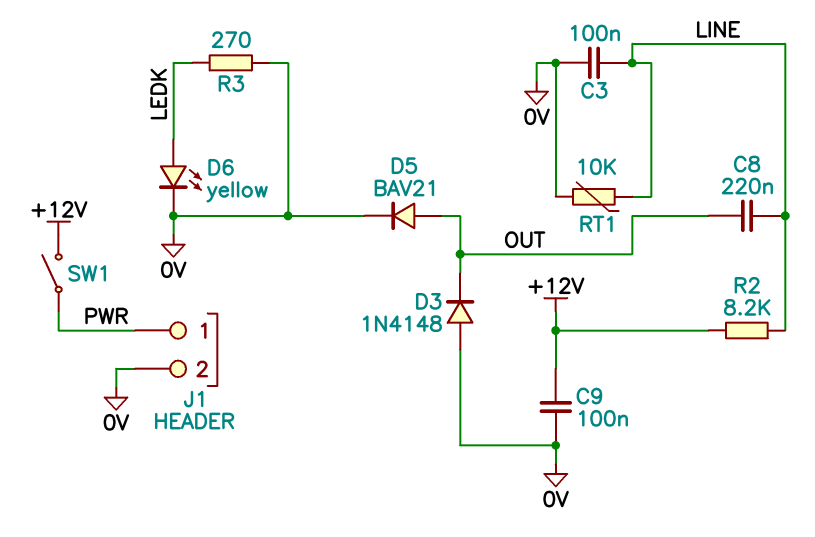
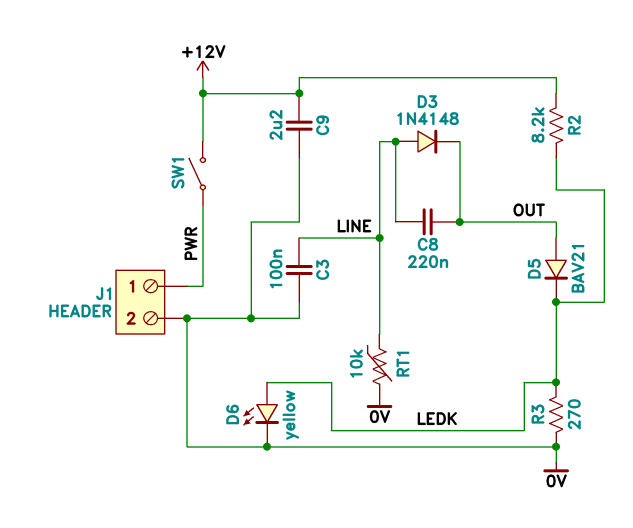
C9: 100nF (+12V, 0V) -> 2.2uF (+12V, 0V)
D3: diode 1N4148 (A 0V, K OUT) -> diode 1N4148 (A LINE, K OUT)
D5: diode BAV21 (A OUT, K 0V) -> diode BAV21 (A OUT, K LEDK)
R2: 8.2k (+12V, LINE) -> 8.2k (+12V, LEDK)

